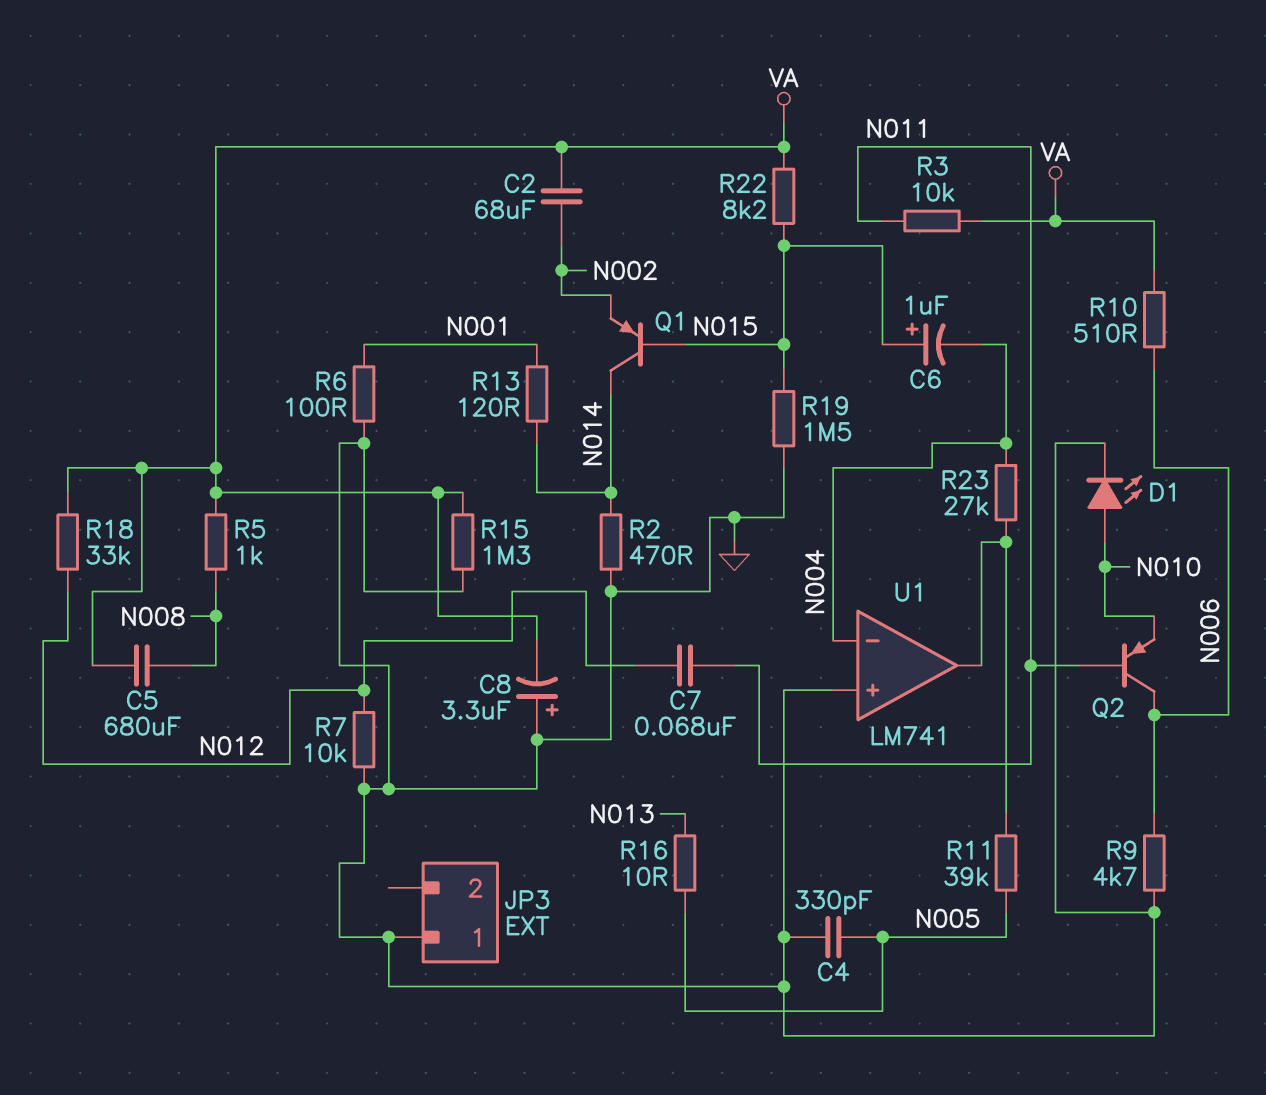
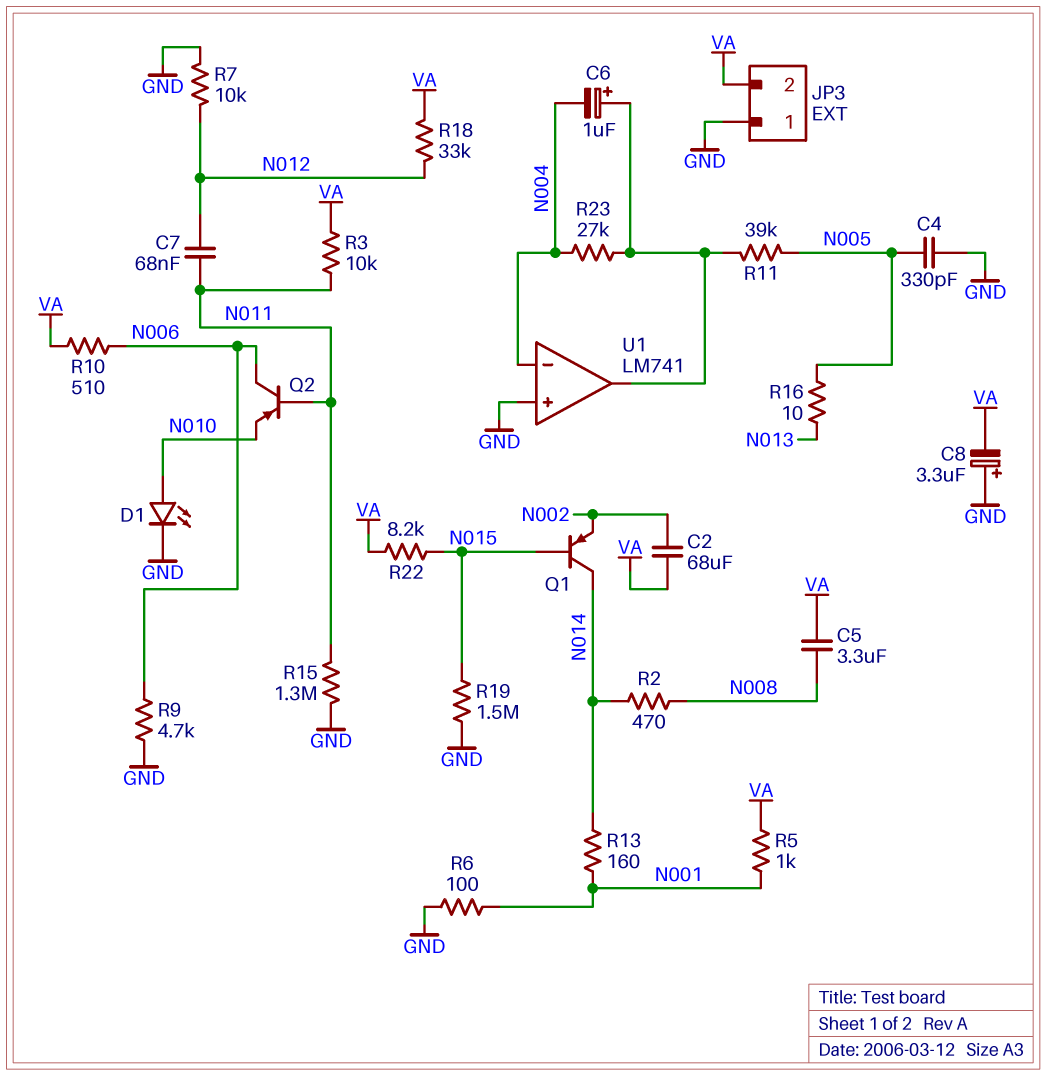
C5: 680uF (N008, VA) -> 3.3uF (N008, VA)
C6: 1uF (plus N015, minus N004) -> 1uF (plus U1/out, minus N004)
JP3 pin 2: none -> VA
R2: 470 (GND, N014) -> 470 (N008, N014)
R5: 1k (N008, VA) -> 1k (N001, VA)
R13: 120 (N001, N014) -> 160 (N001, N014)
R15: 1.3M (GND, VA) -> 1.3M (GND, N011)

